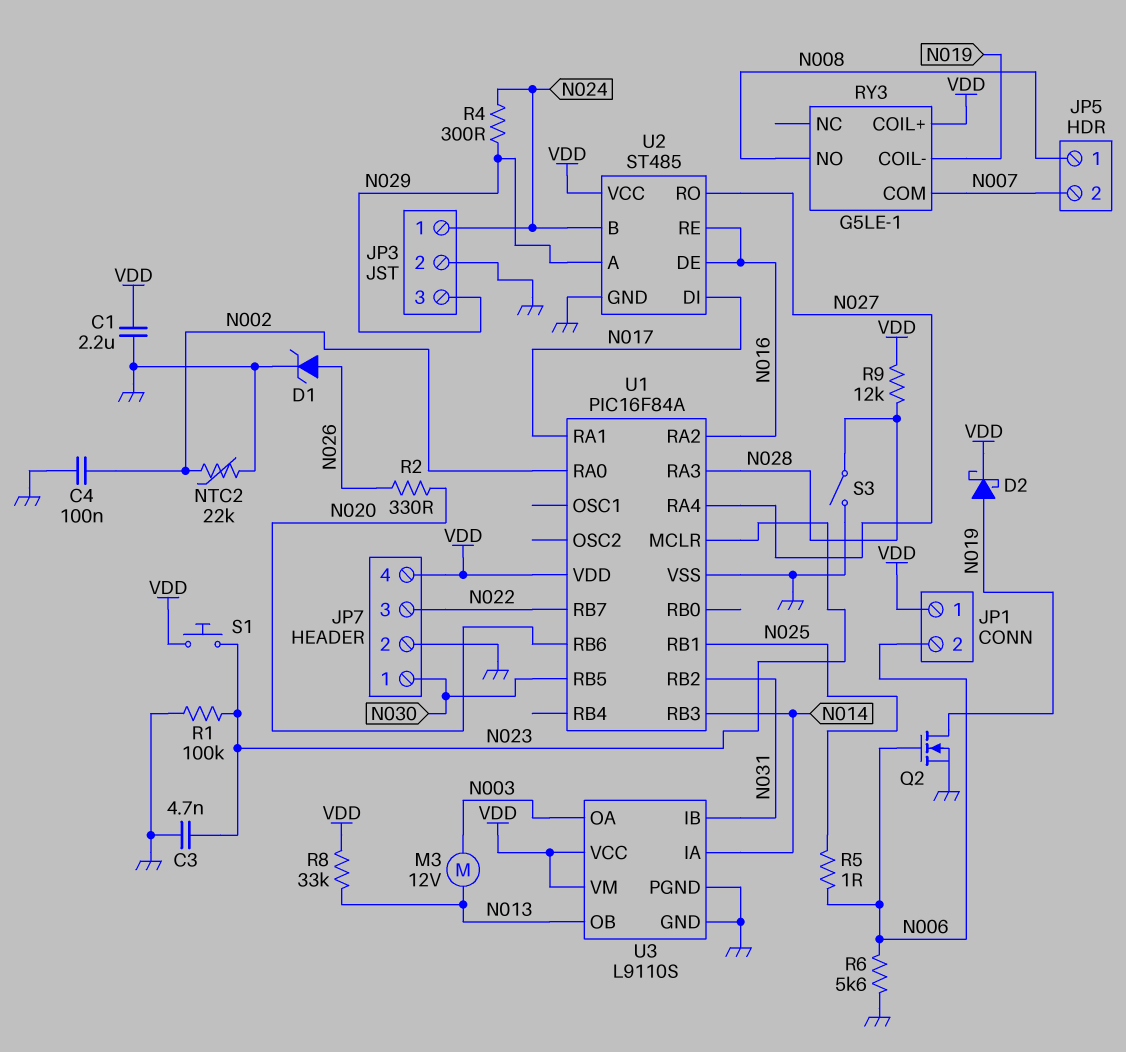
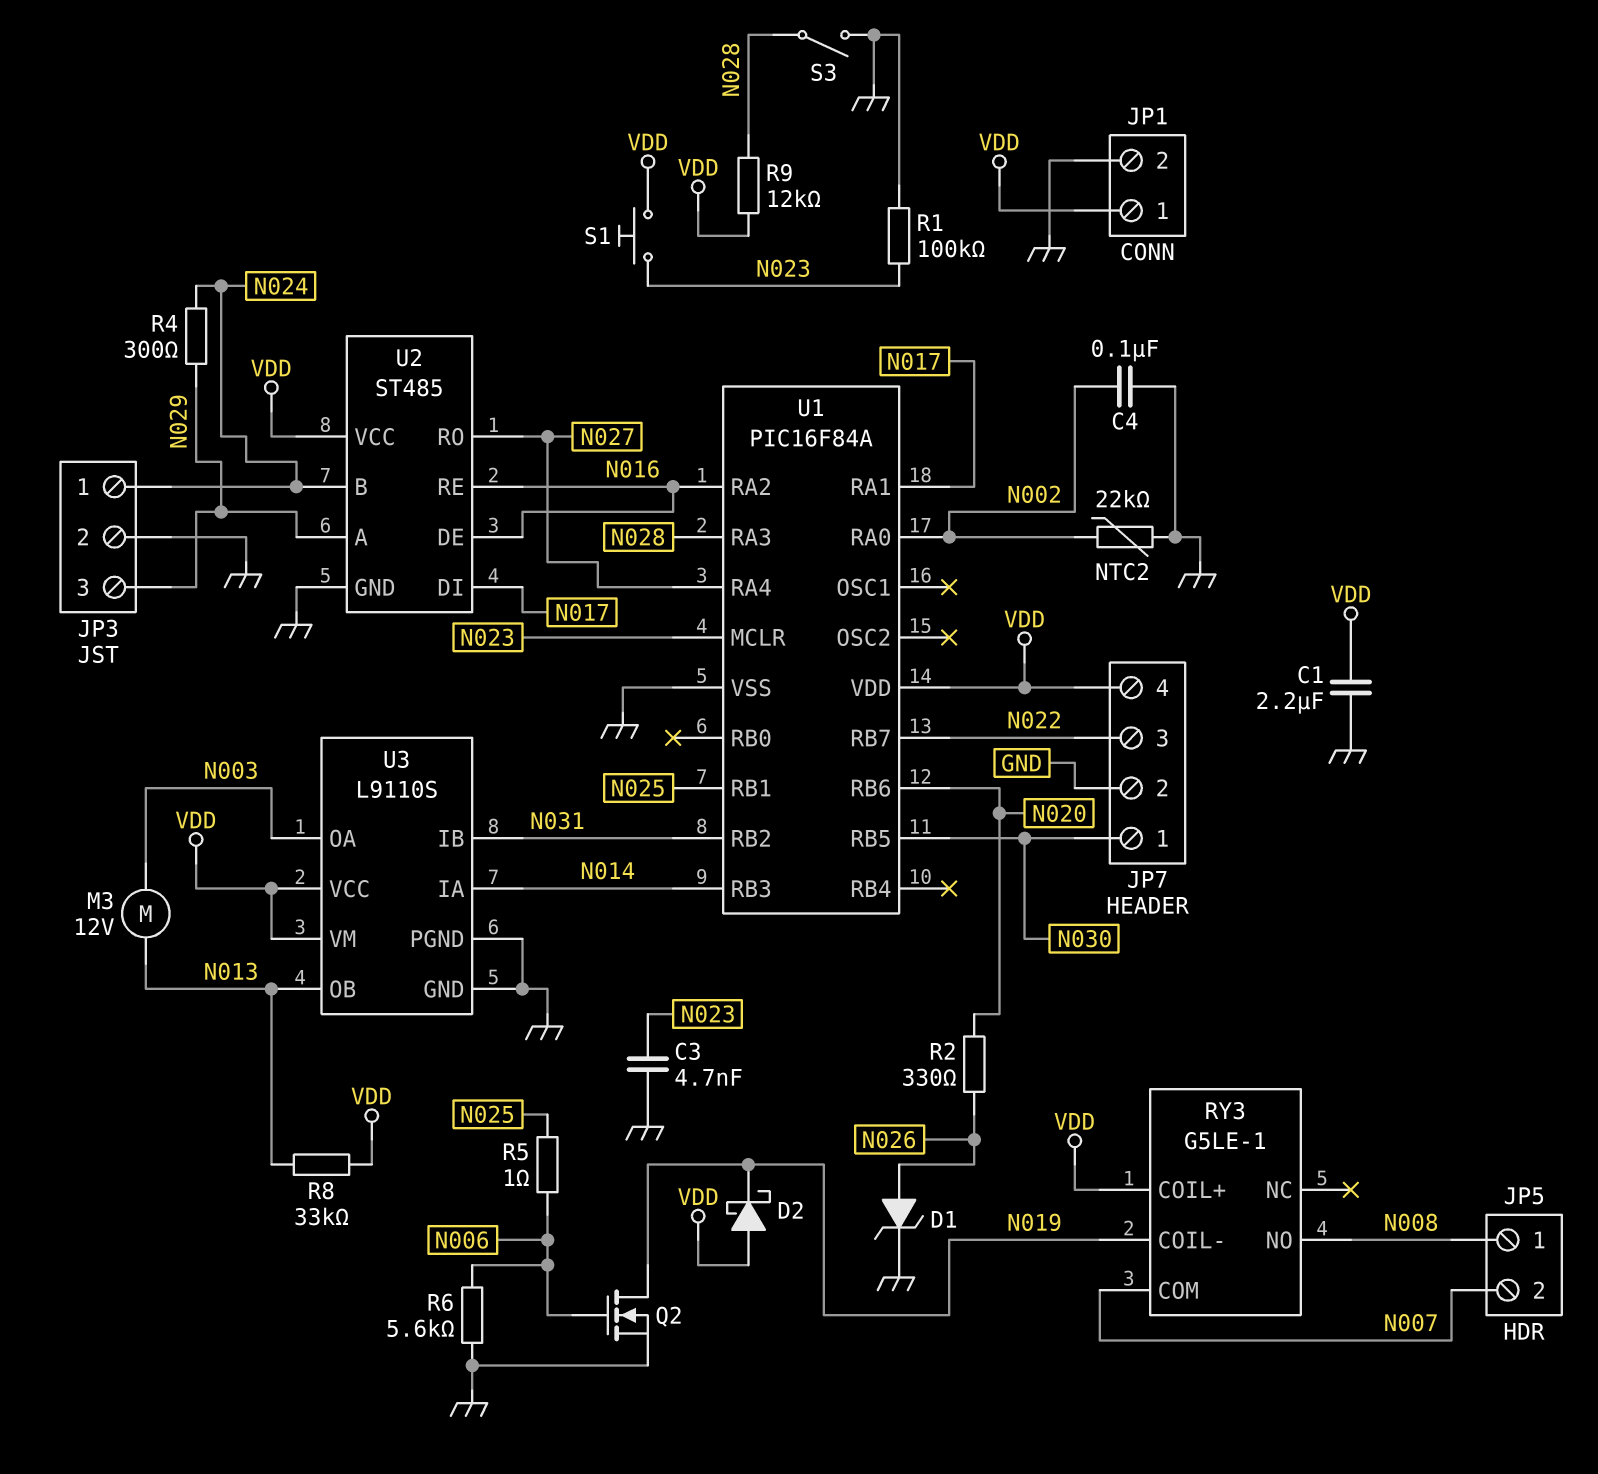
D2: schottky (A N019, K VDD) -> schottky (A VDD, K N019)
JP1 pin 2: N006 -> GND

